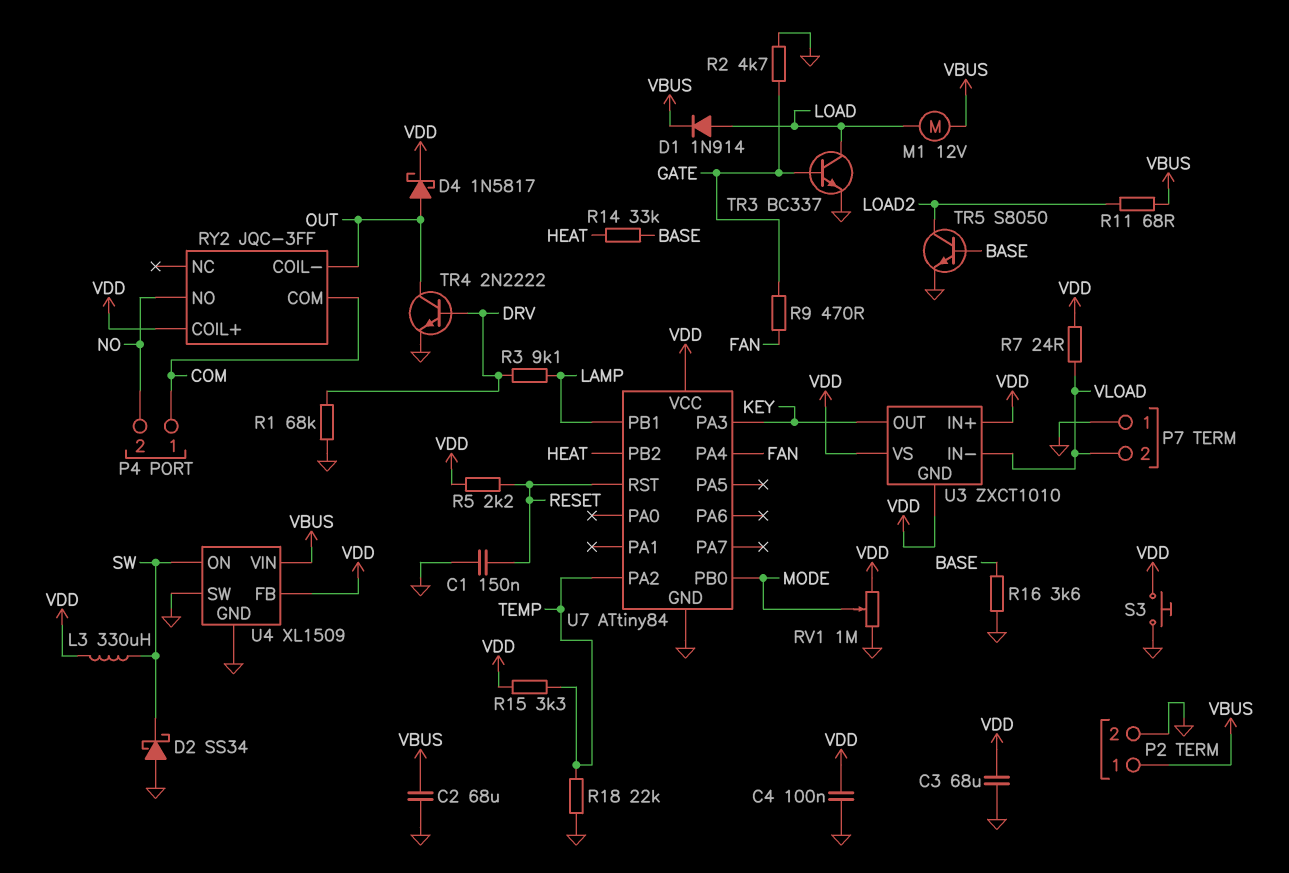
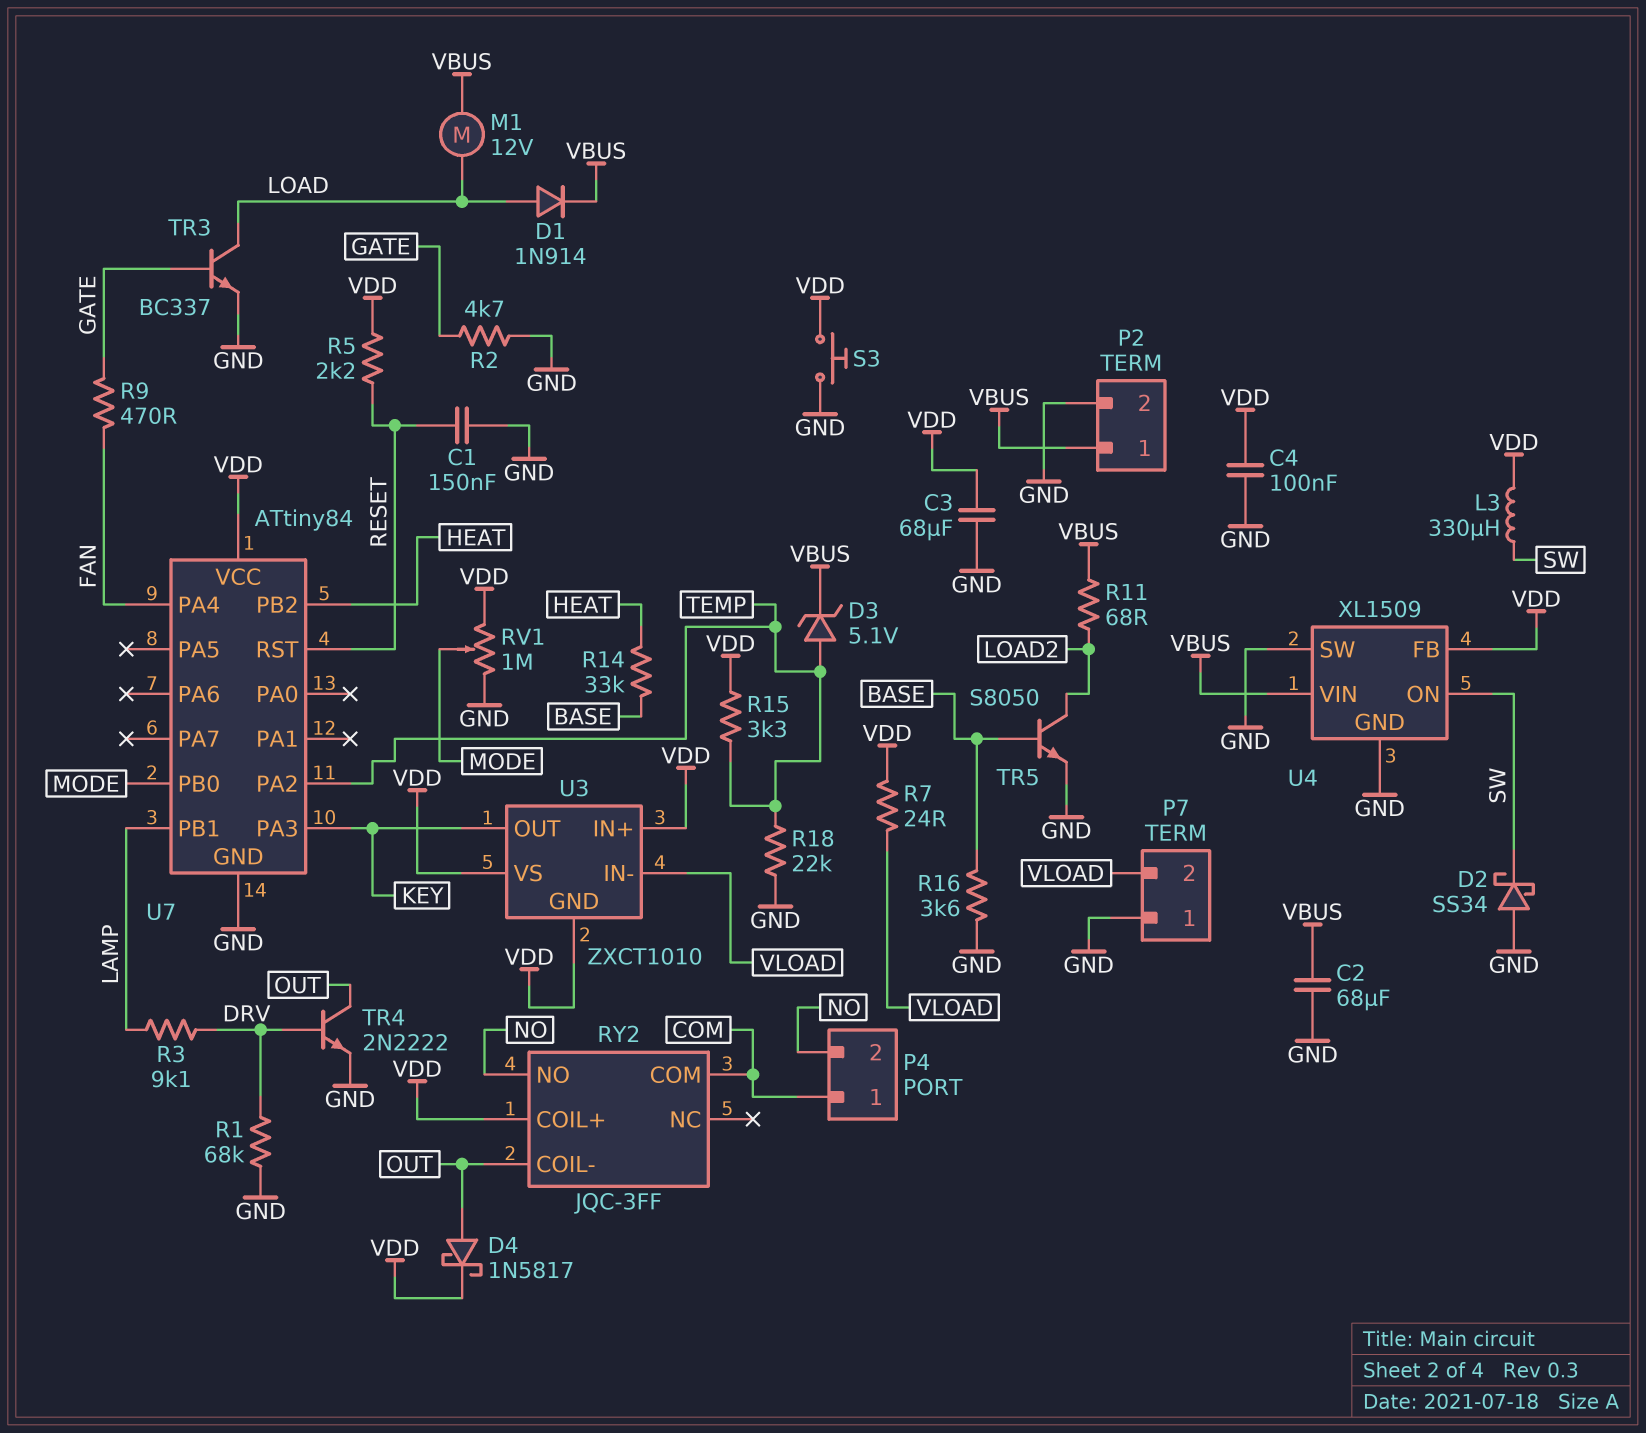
D3: none -> zener 5.1V (A TEMP, K VBUS)

